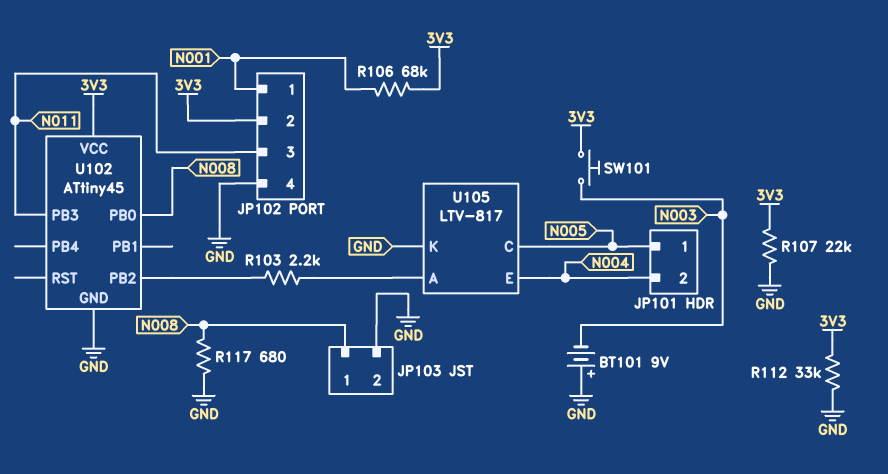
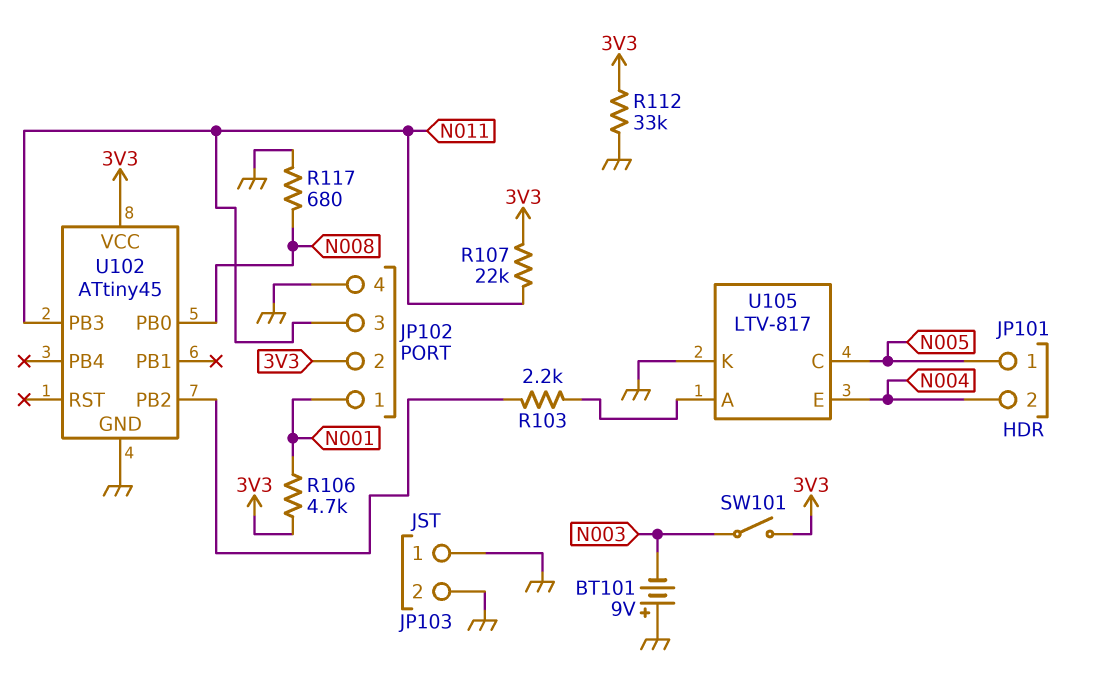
JP103 pin 1: N008 -> GND
R106: 68k (3V3, N001) -> 4.7k (3V3, N001)
R107: 22k (3V3, GND) -> 22k (3V3, N011)
SW101: button (3V3, N003) -> switch (3V3, N003)

